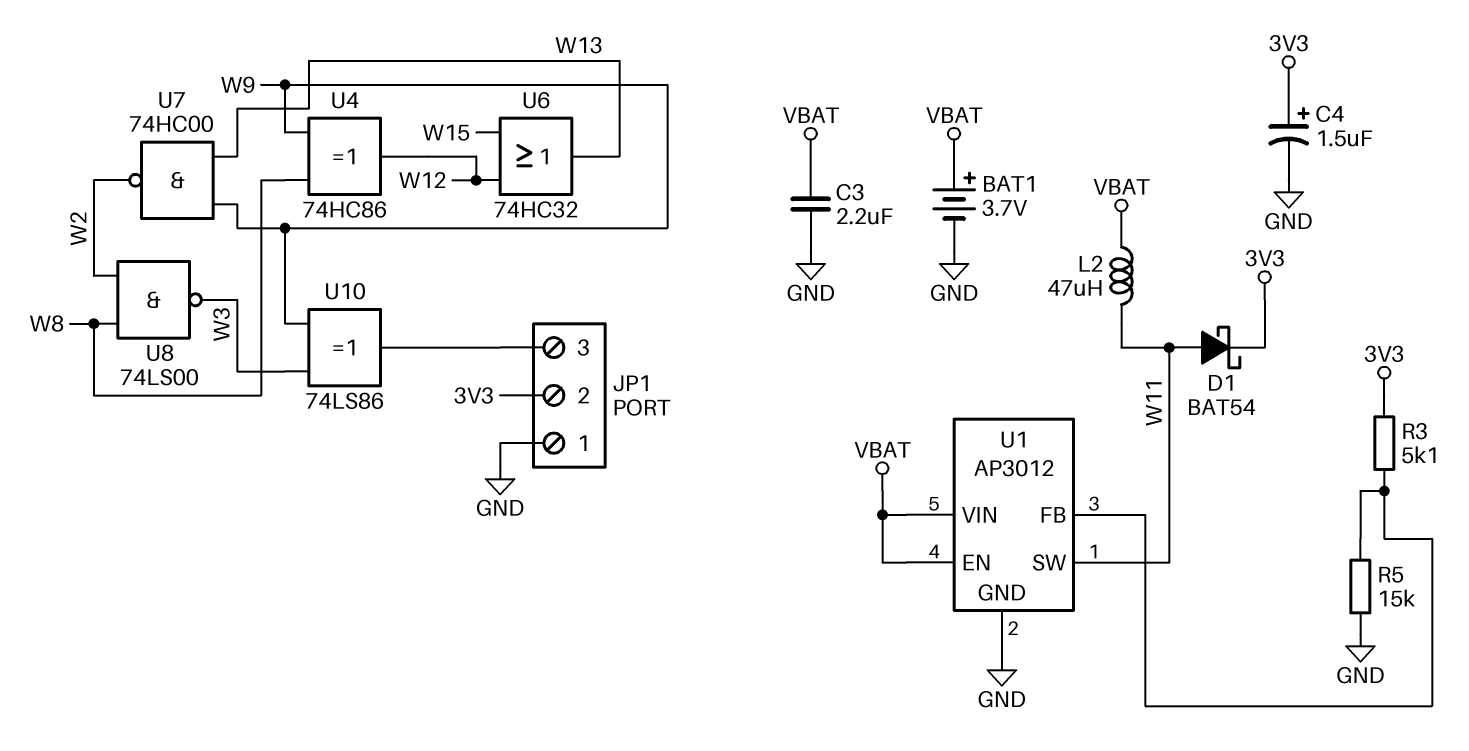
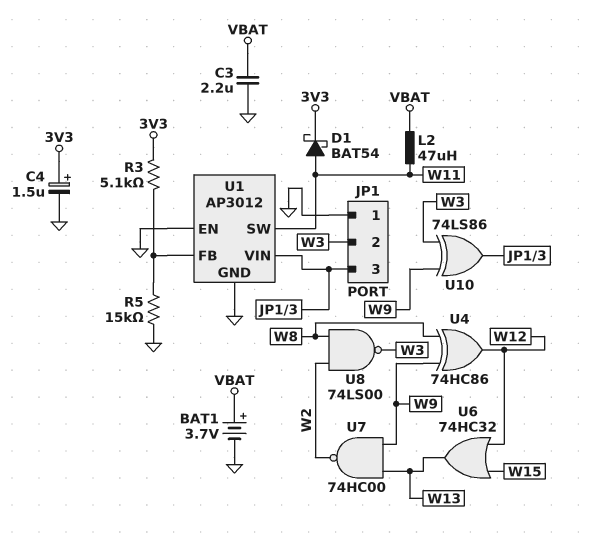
JP1 pin 2: 3V3 -> W3
U1 pin EN: VBAT -> GND
U1 pin VIN: VBAT -> JP1/3

